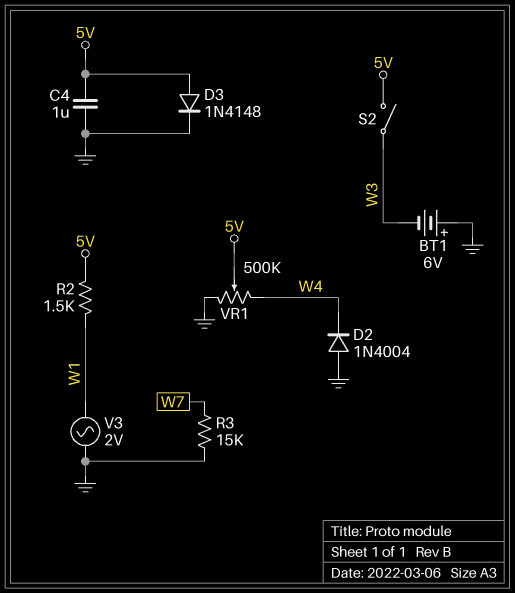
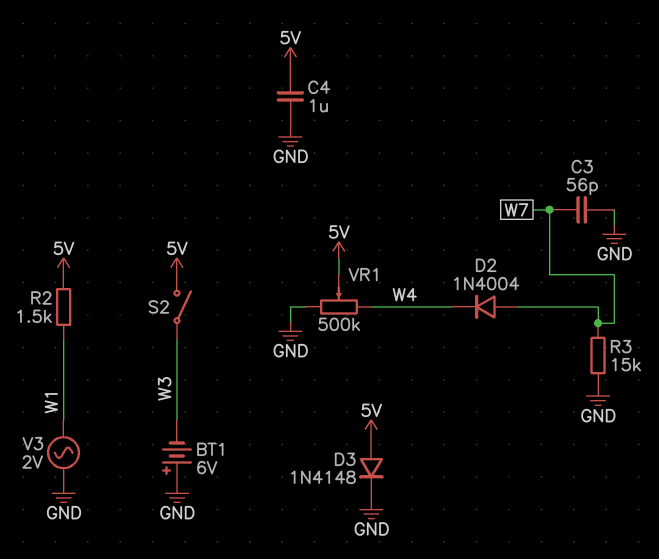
C3: none -> 56pF (GND, W7)
D2: diode 1N4004 (A GND, K W4) -> diode 1N4004 (A W7, K W4)

